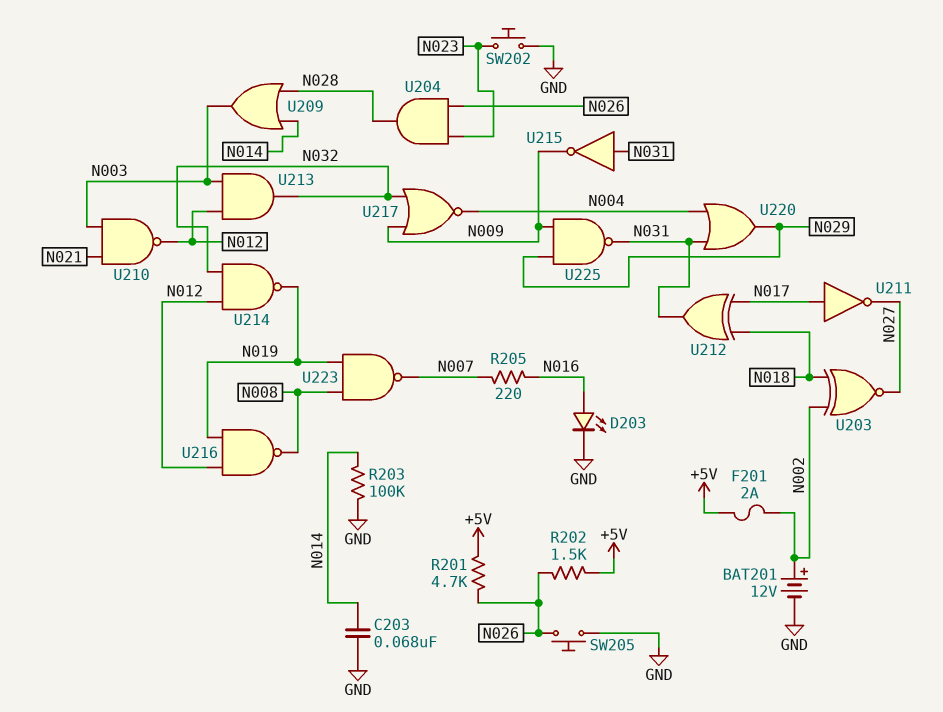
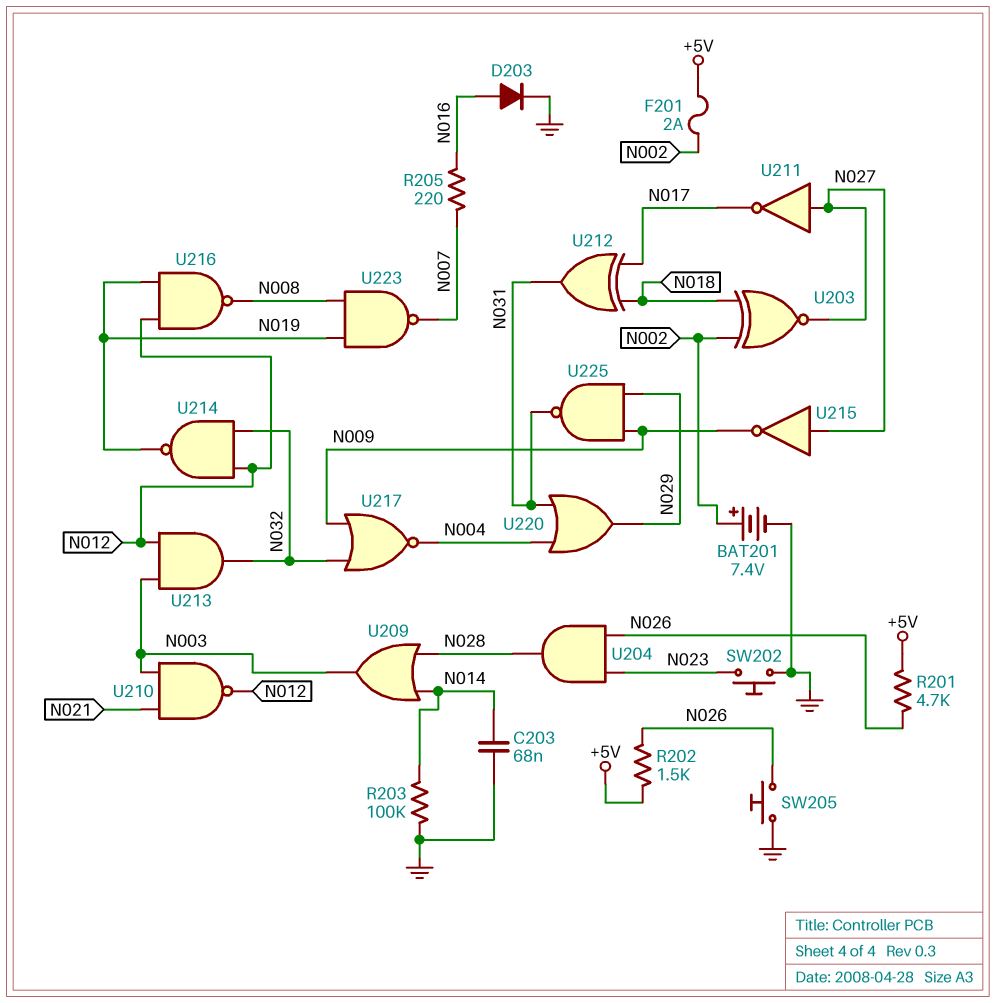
BAT201: 12V (plus N002, minus GND) -> 7.4V (plus N002, minus GND)
D203: LED (A N016, K GND) -> diode (A N016, K GND)
U211: NOT (in N017, out N027) -> NOT (in N027, out N017)
U215: NOT (in N031, out N009) -> NOT (in N027, out N009)

